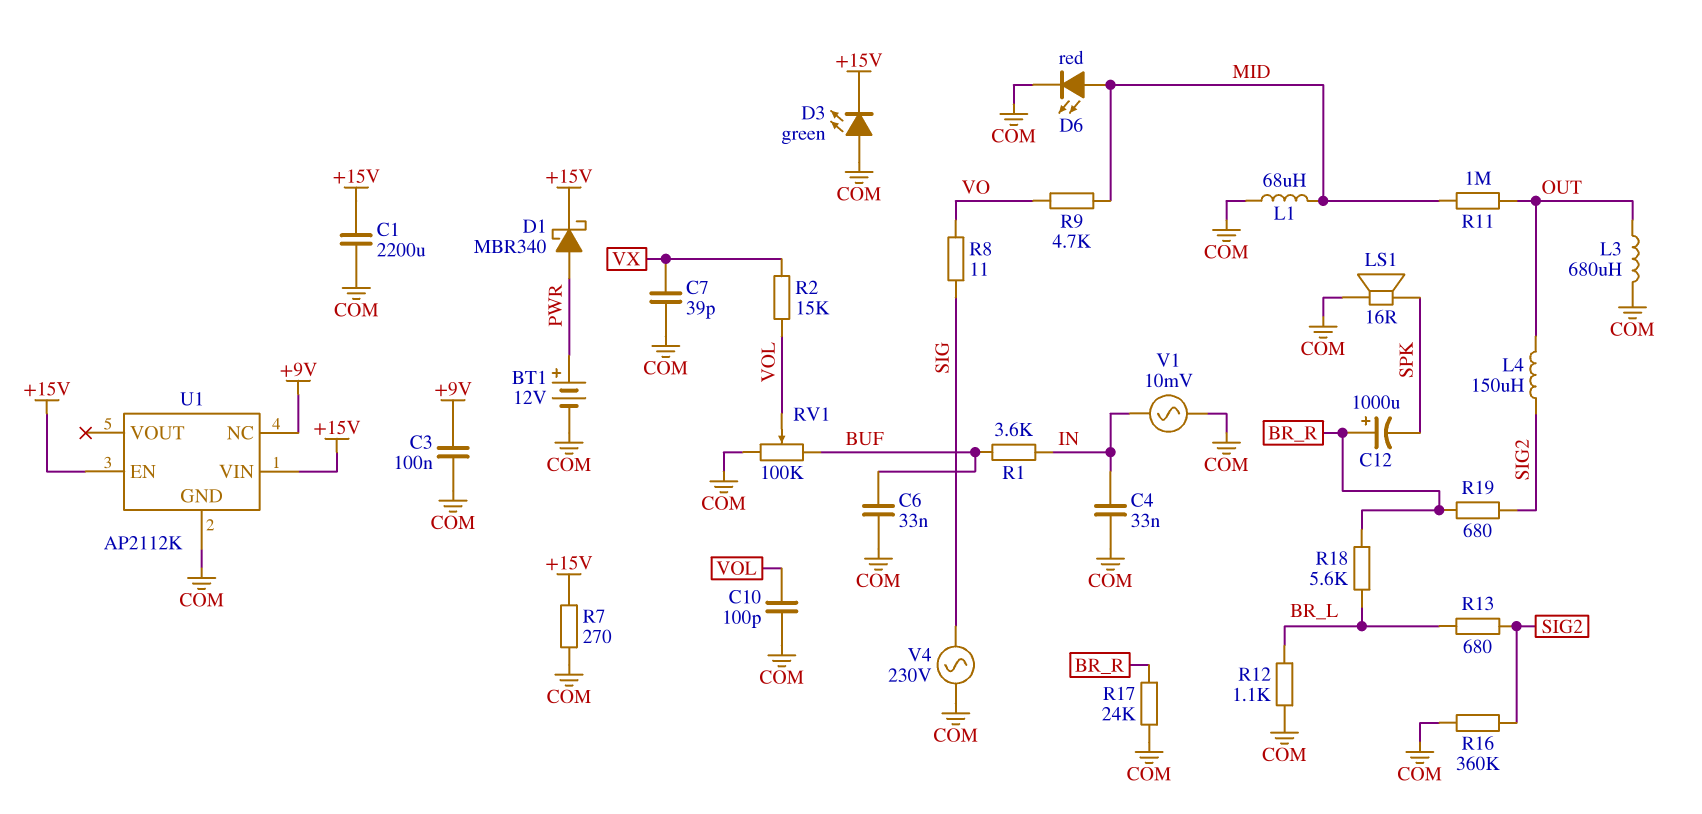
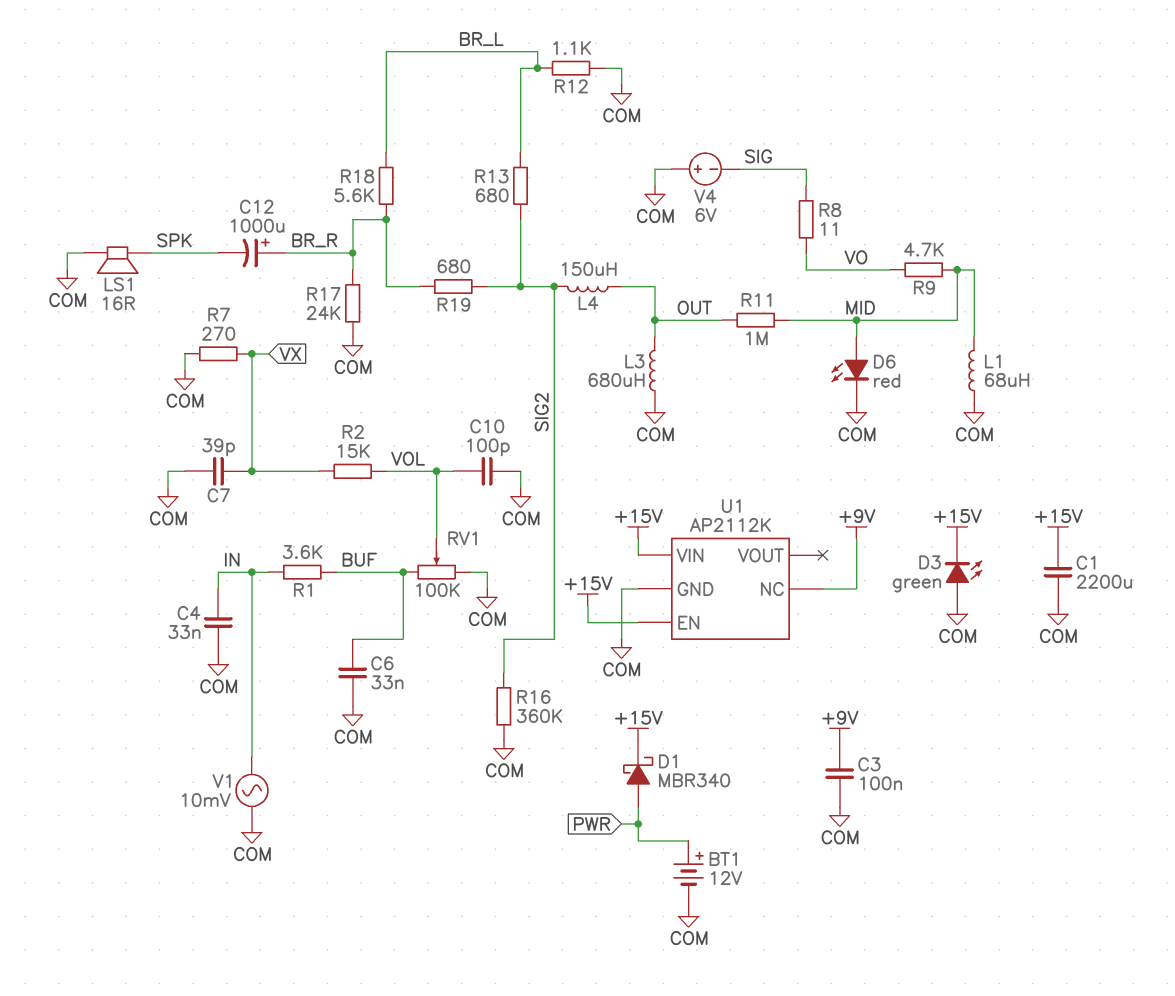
R7: 270 (+15V, COM) -> 270 (COM, VX)
V4: AC 230V (COM, SIG) -> 6V (plus COM, minus SIG)

